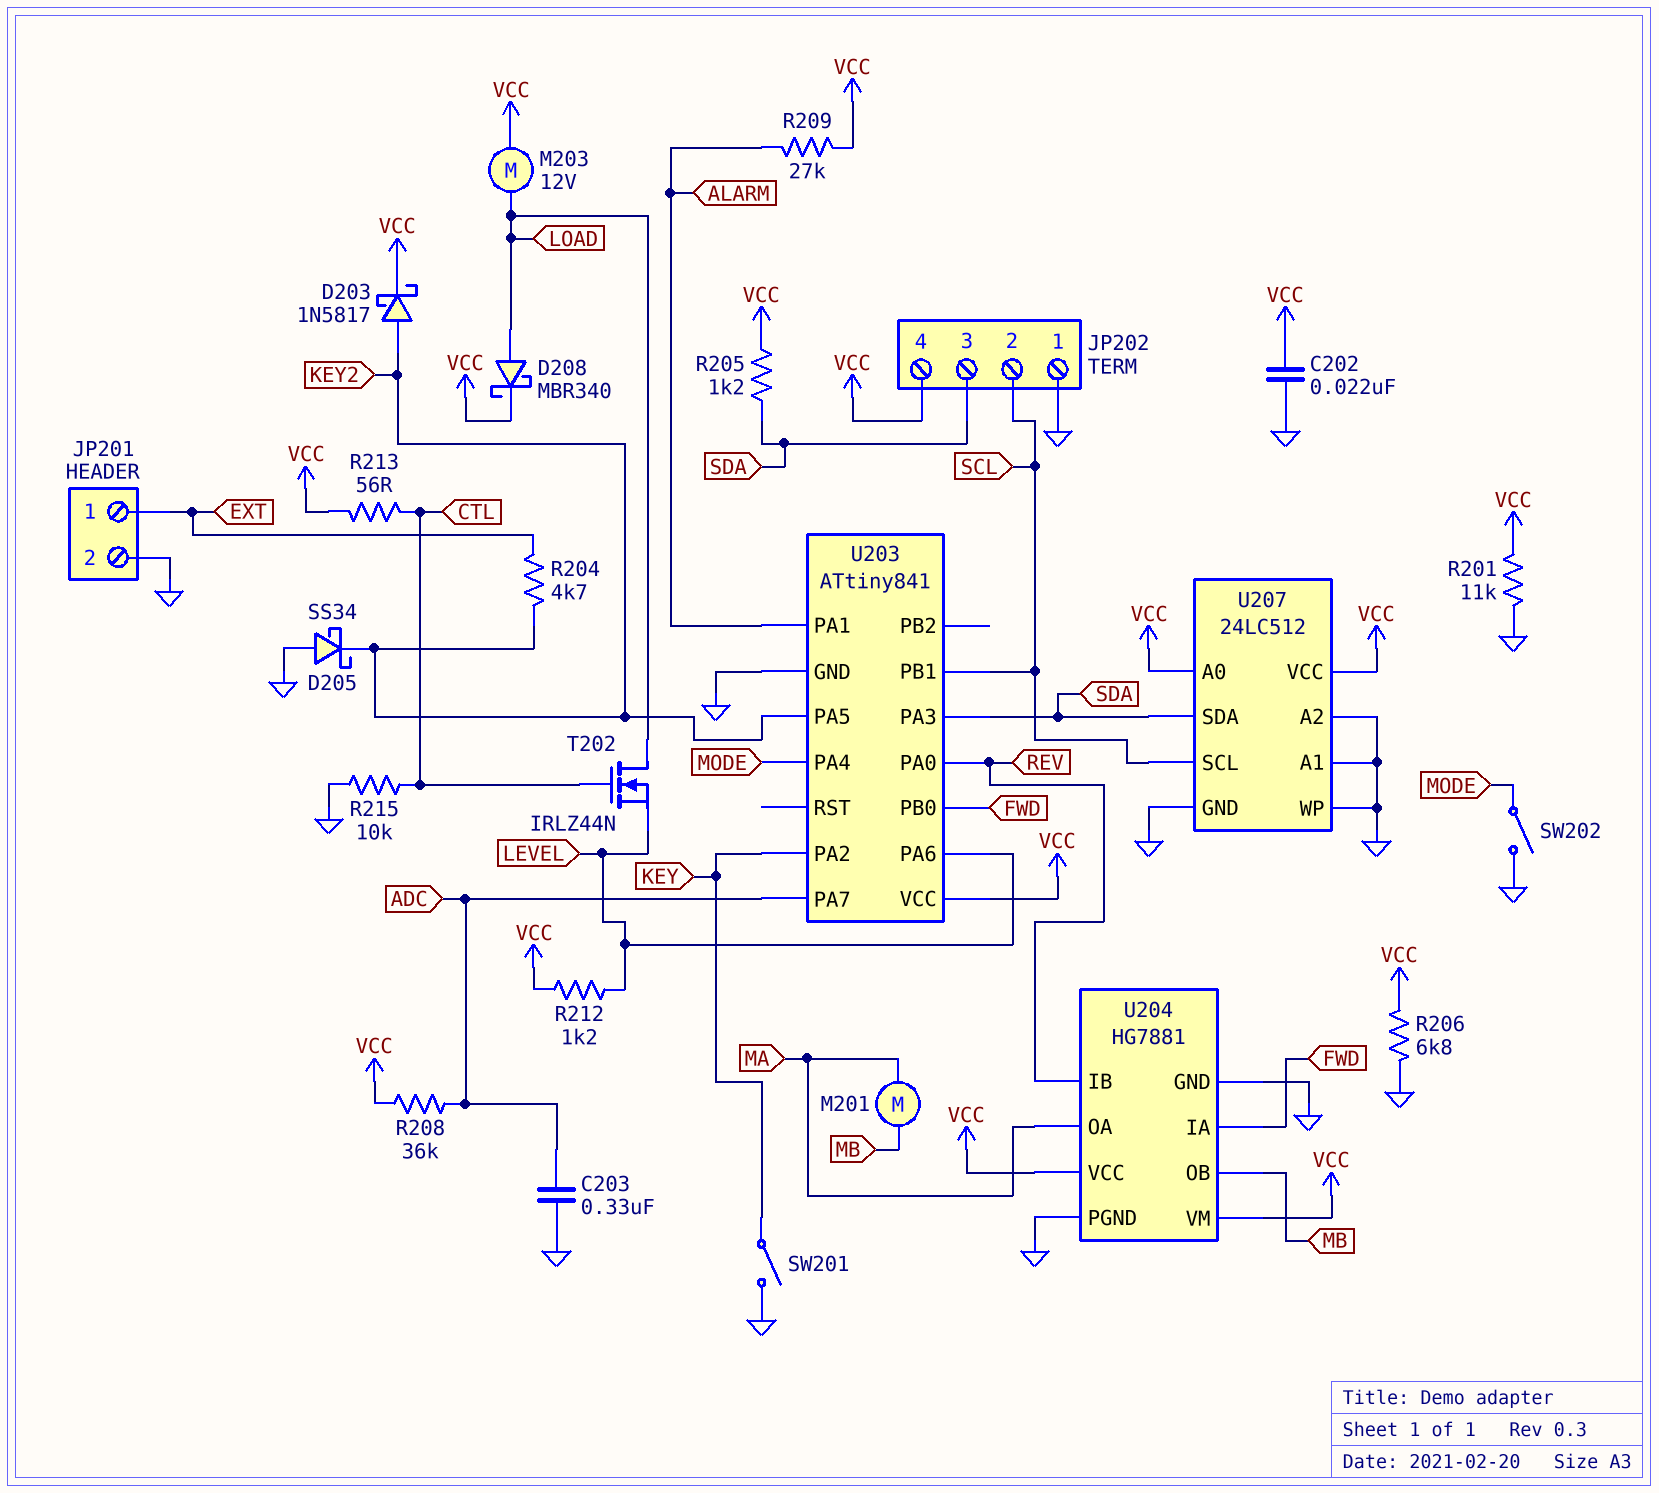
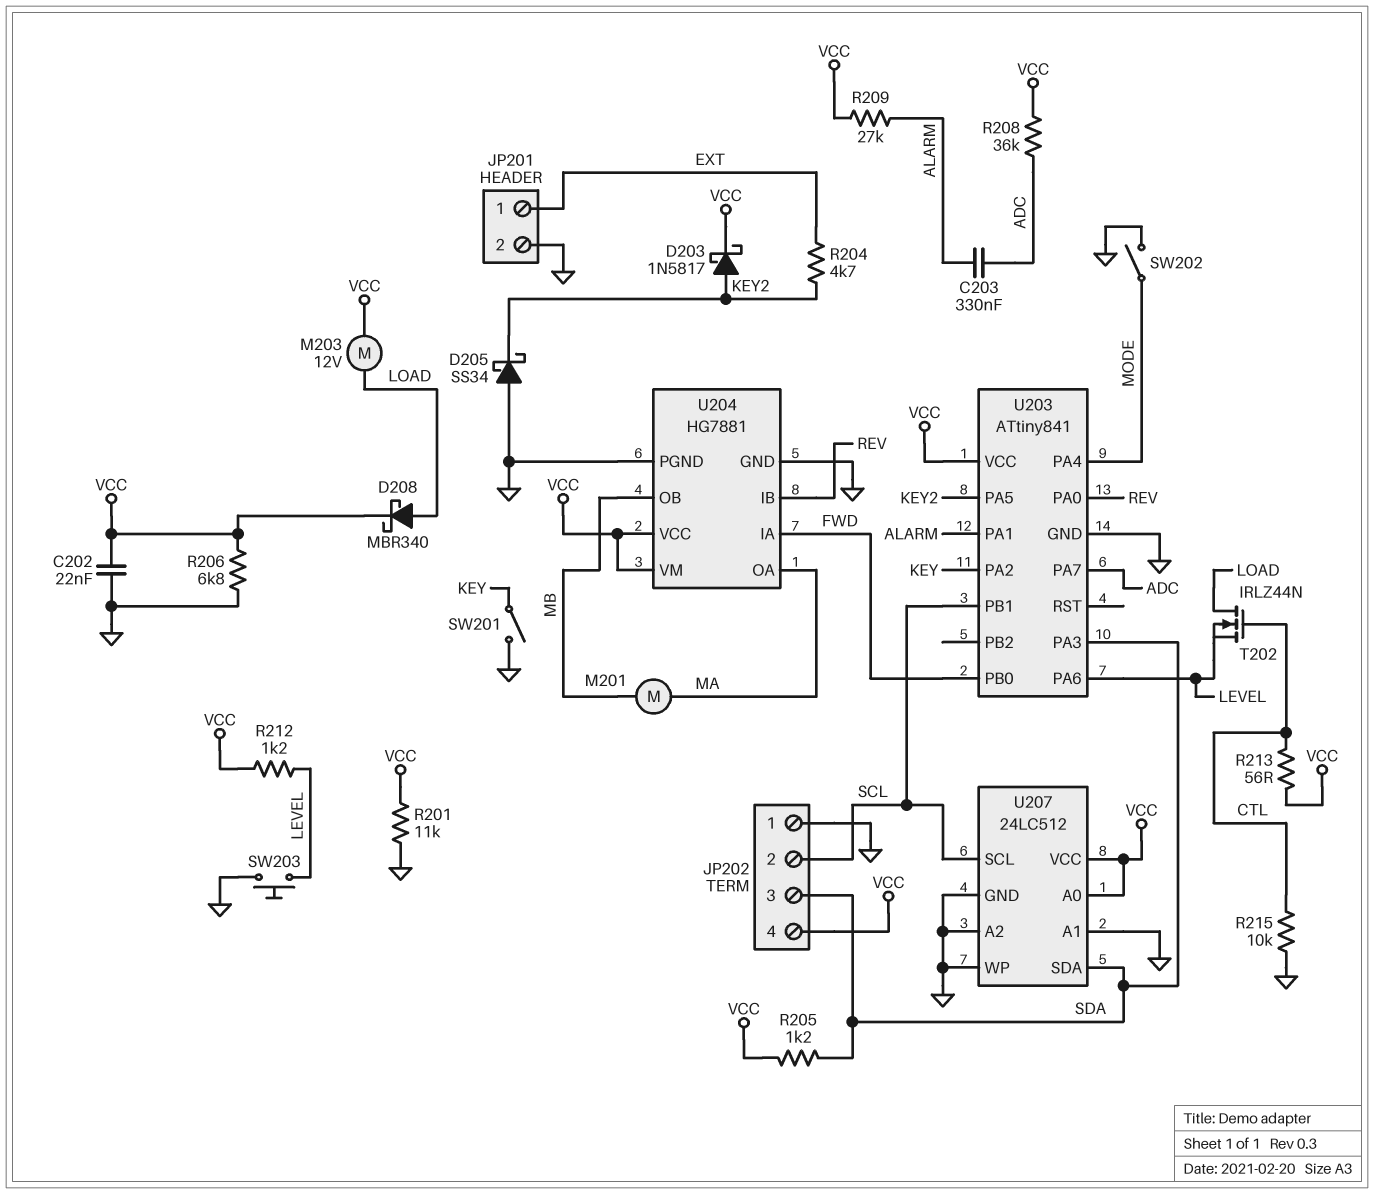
C203: 330nF (ADC, GND) -> 330nF (ADC, ALARM)
SW203: none -> button (GND, LEVEL)

